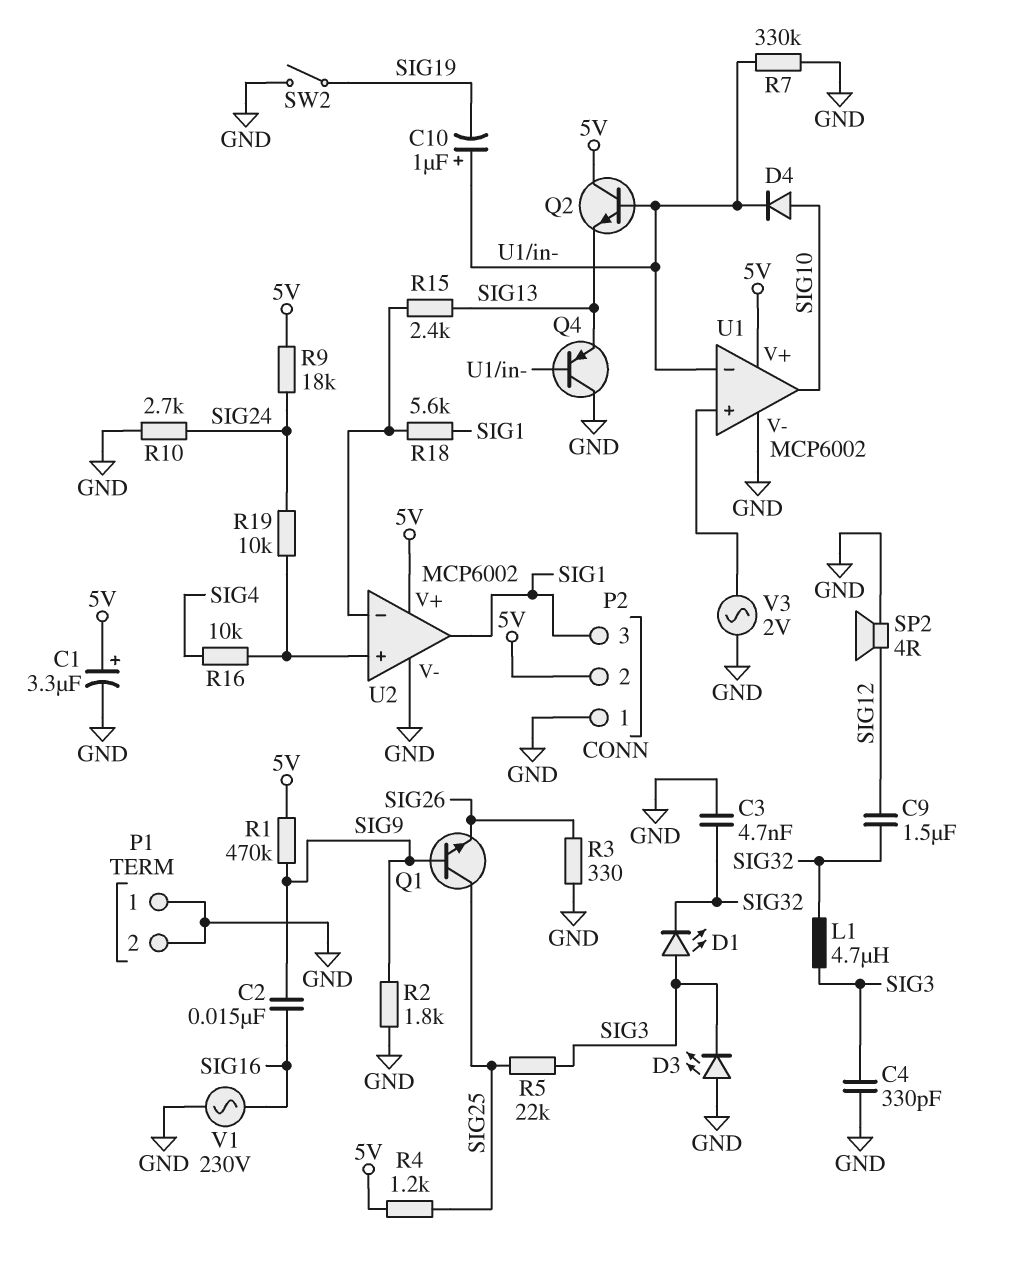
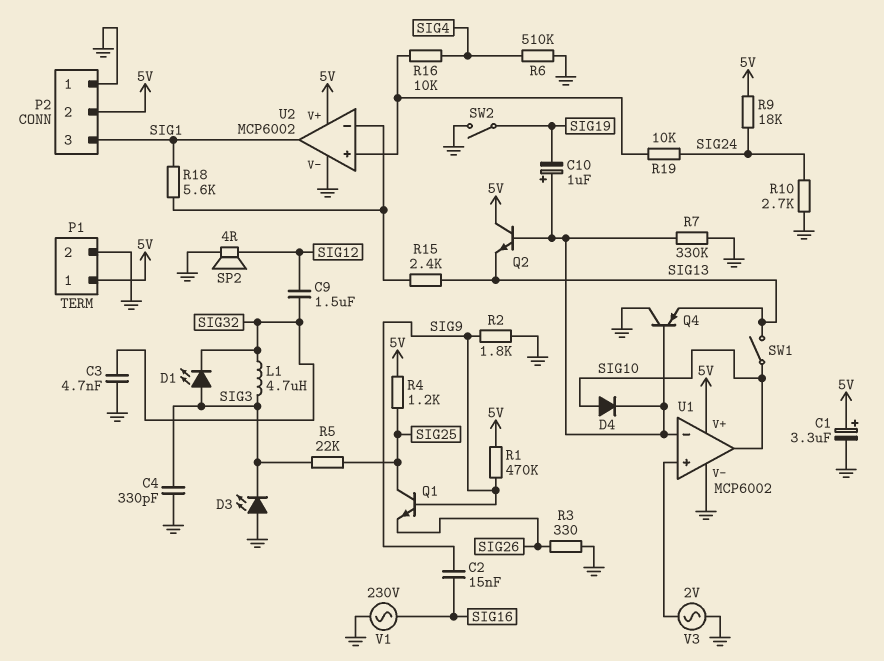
P1 pin 1: GND -> 5V
R6: none -> 510k (GND, SIG4)
SW1: none -> switch (SIG10, SIG13)

